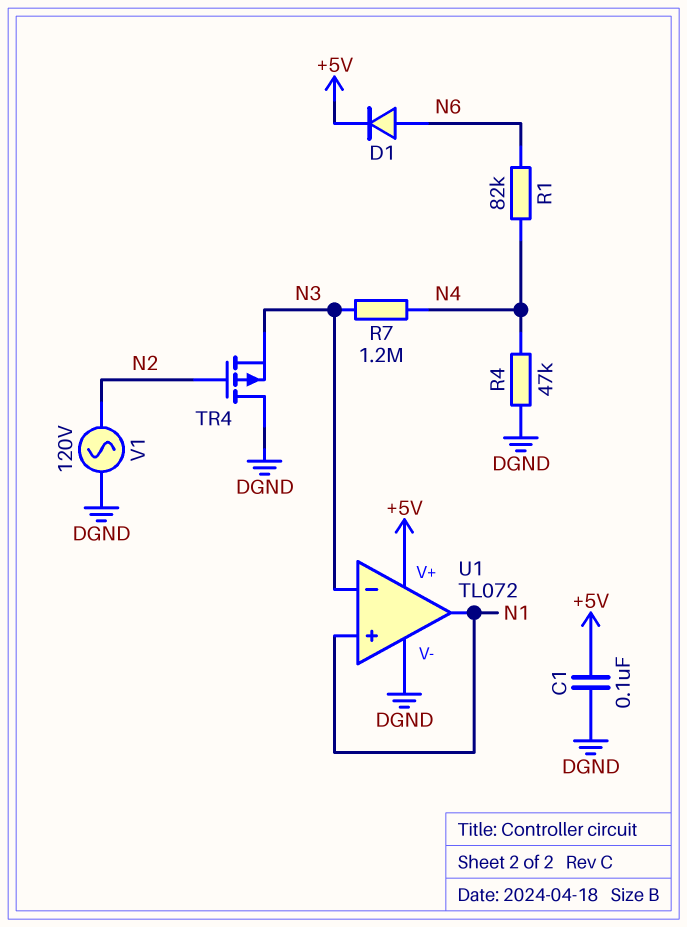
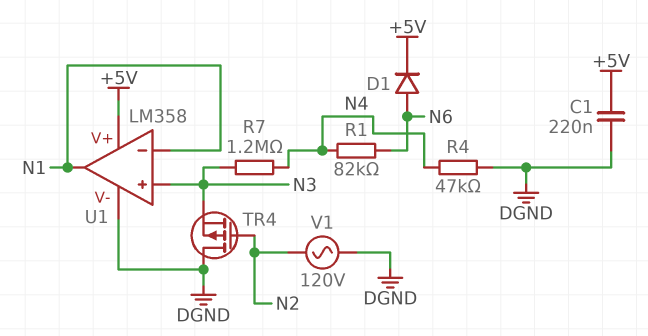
C1: 100nF (+5V, DGND) -> 220nF (+5V, DGND)
U1: TL072 -> LM358
U1 pin in+: N1 -> N3
U1 pin in-: N3 -> N1

